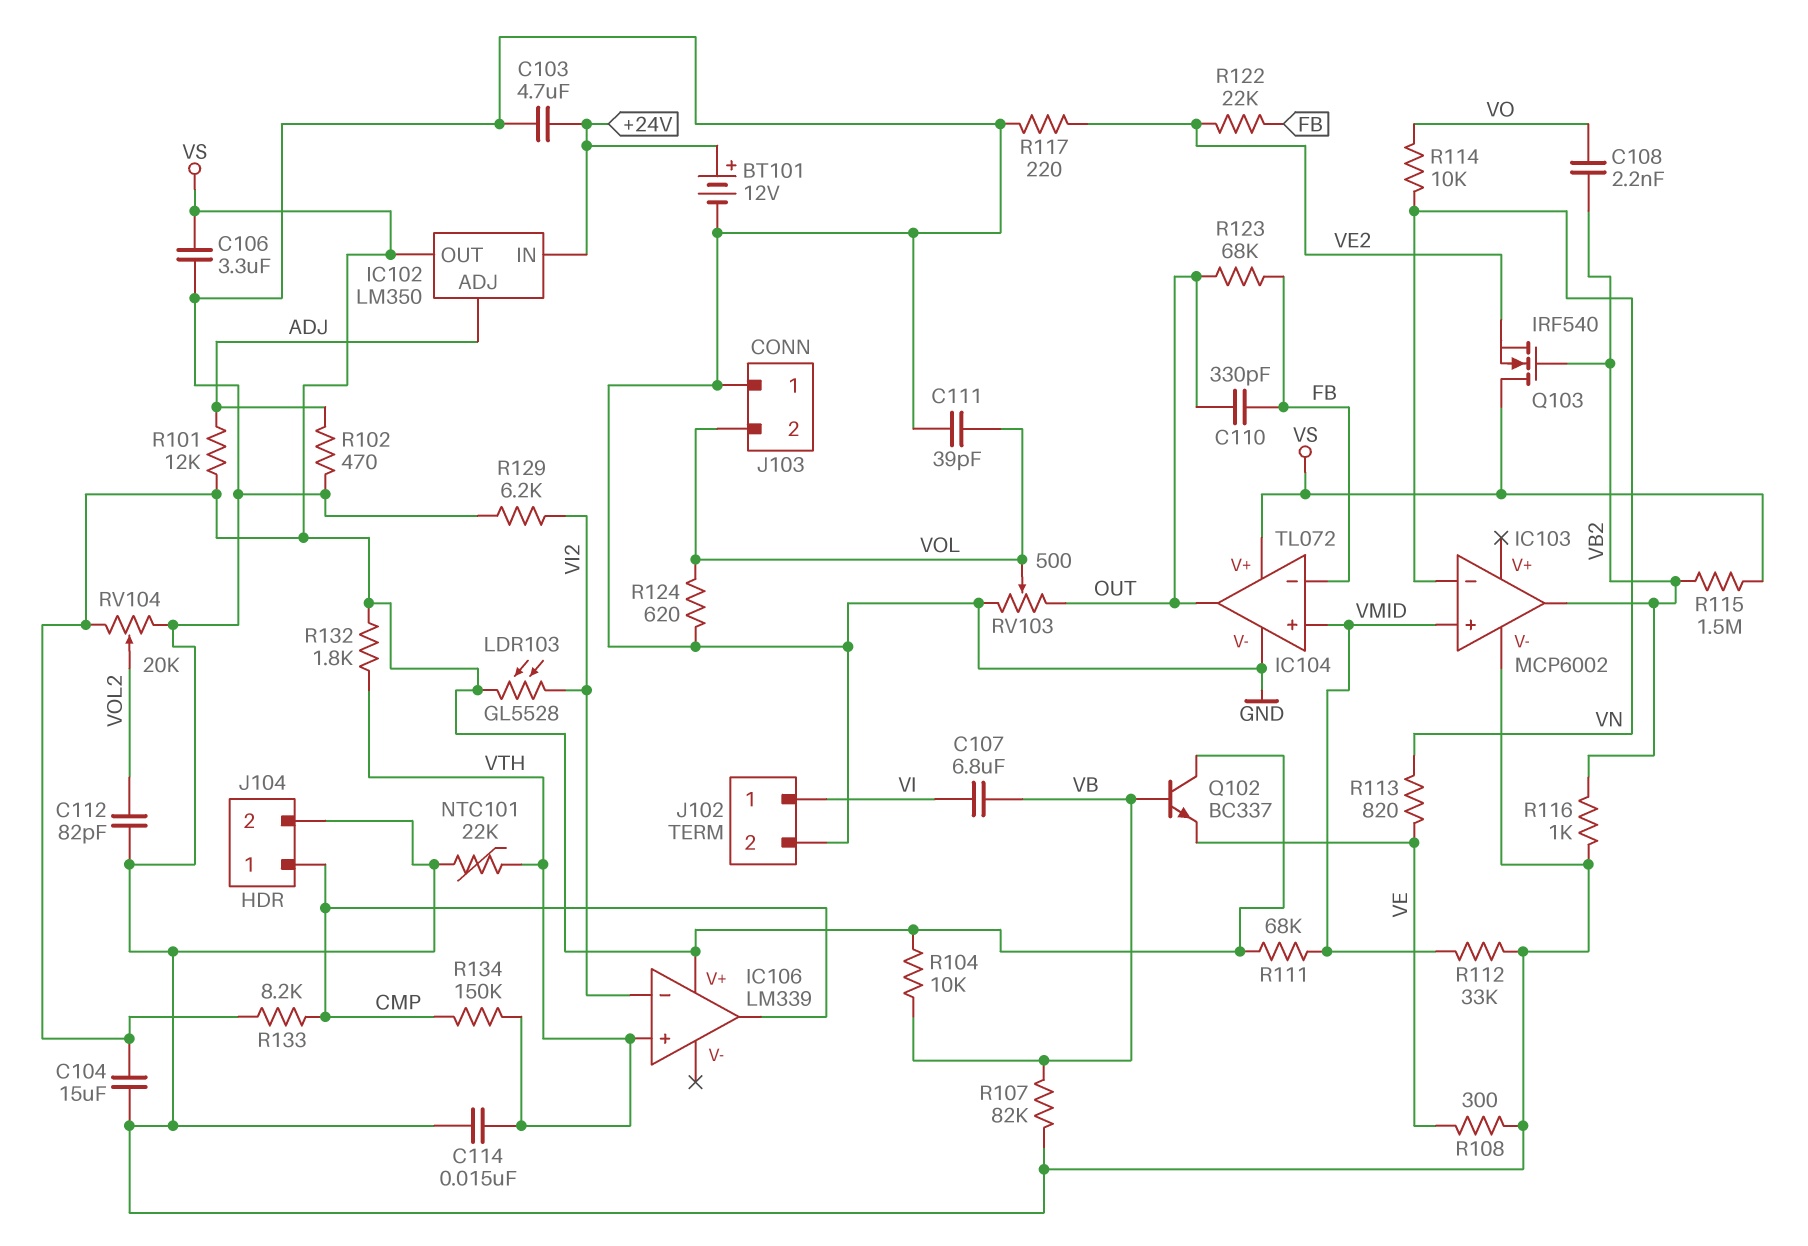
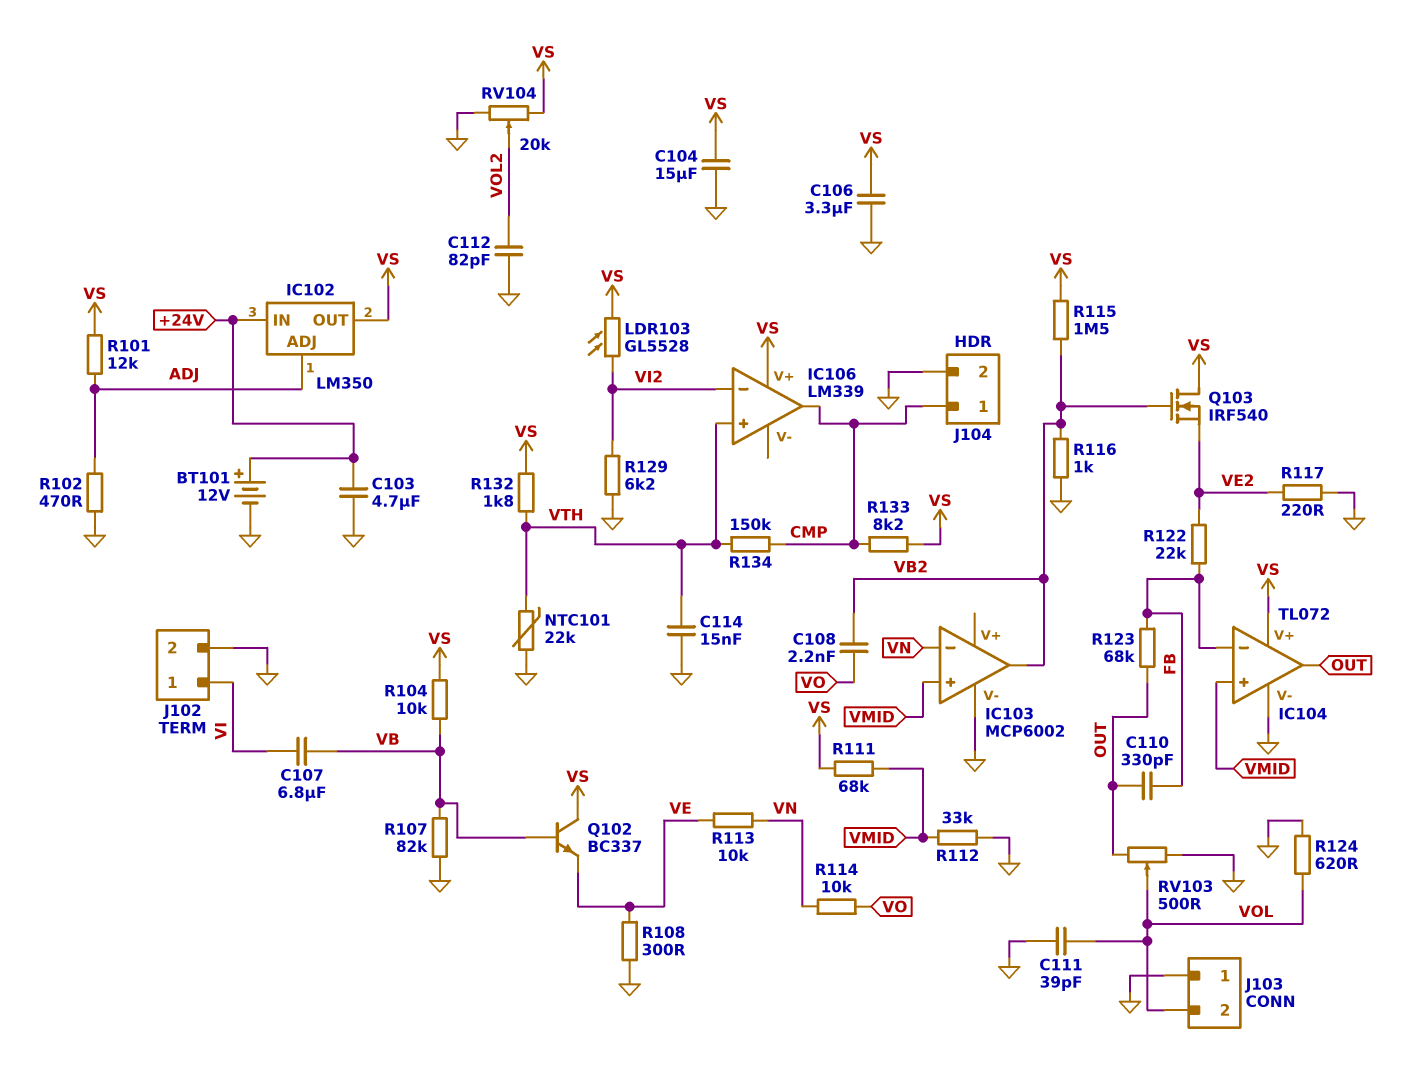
R113: 820 (VE, VN) -> 10k (VE, VN)

